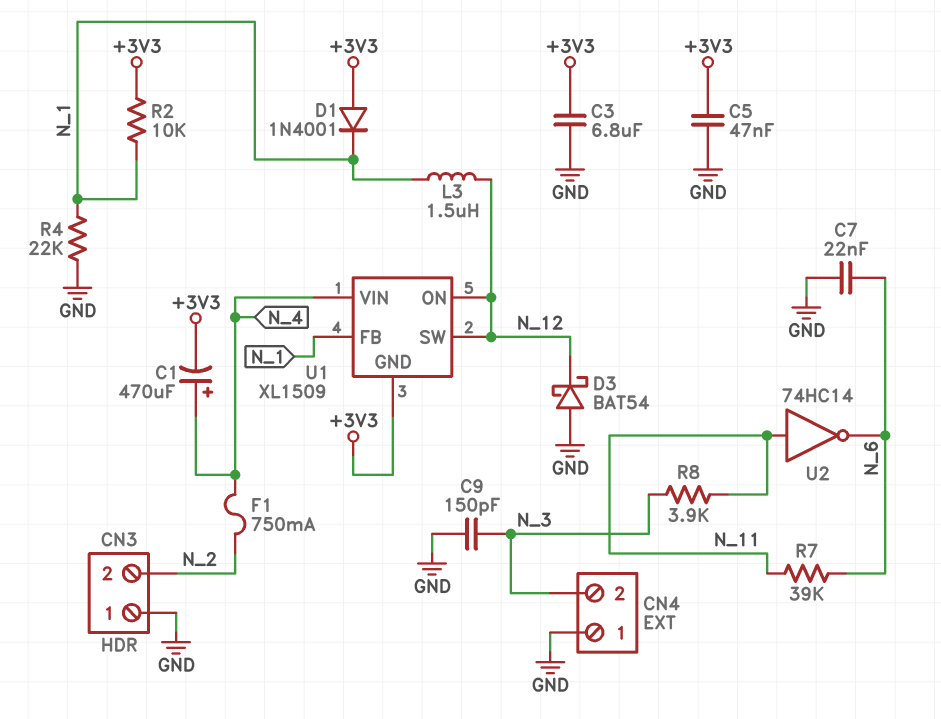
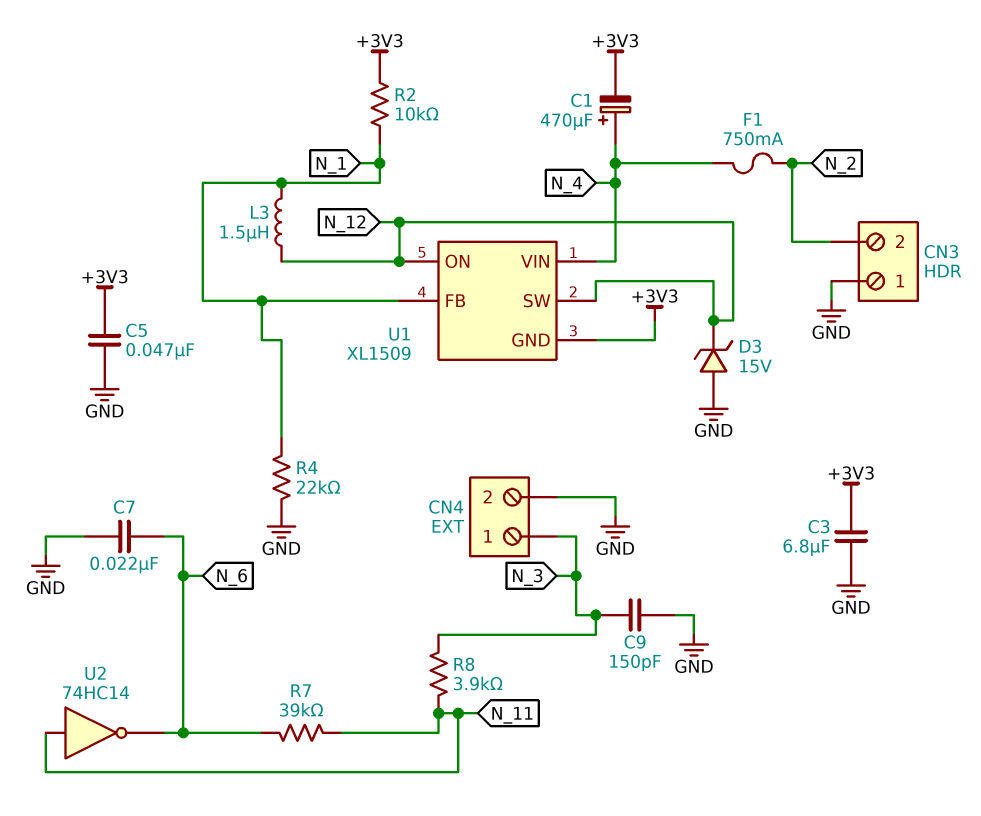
CN4 pin 1: GND -> N_3
CN4 pin 2: N_3 -> GND
D1: diode 1N4001 (A +3V3, K N_1) -> none
D3: schottky BAT54 (A GND, K N_12) -> zener 15V (A GND, K N_12)

